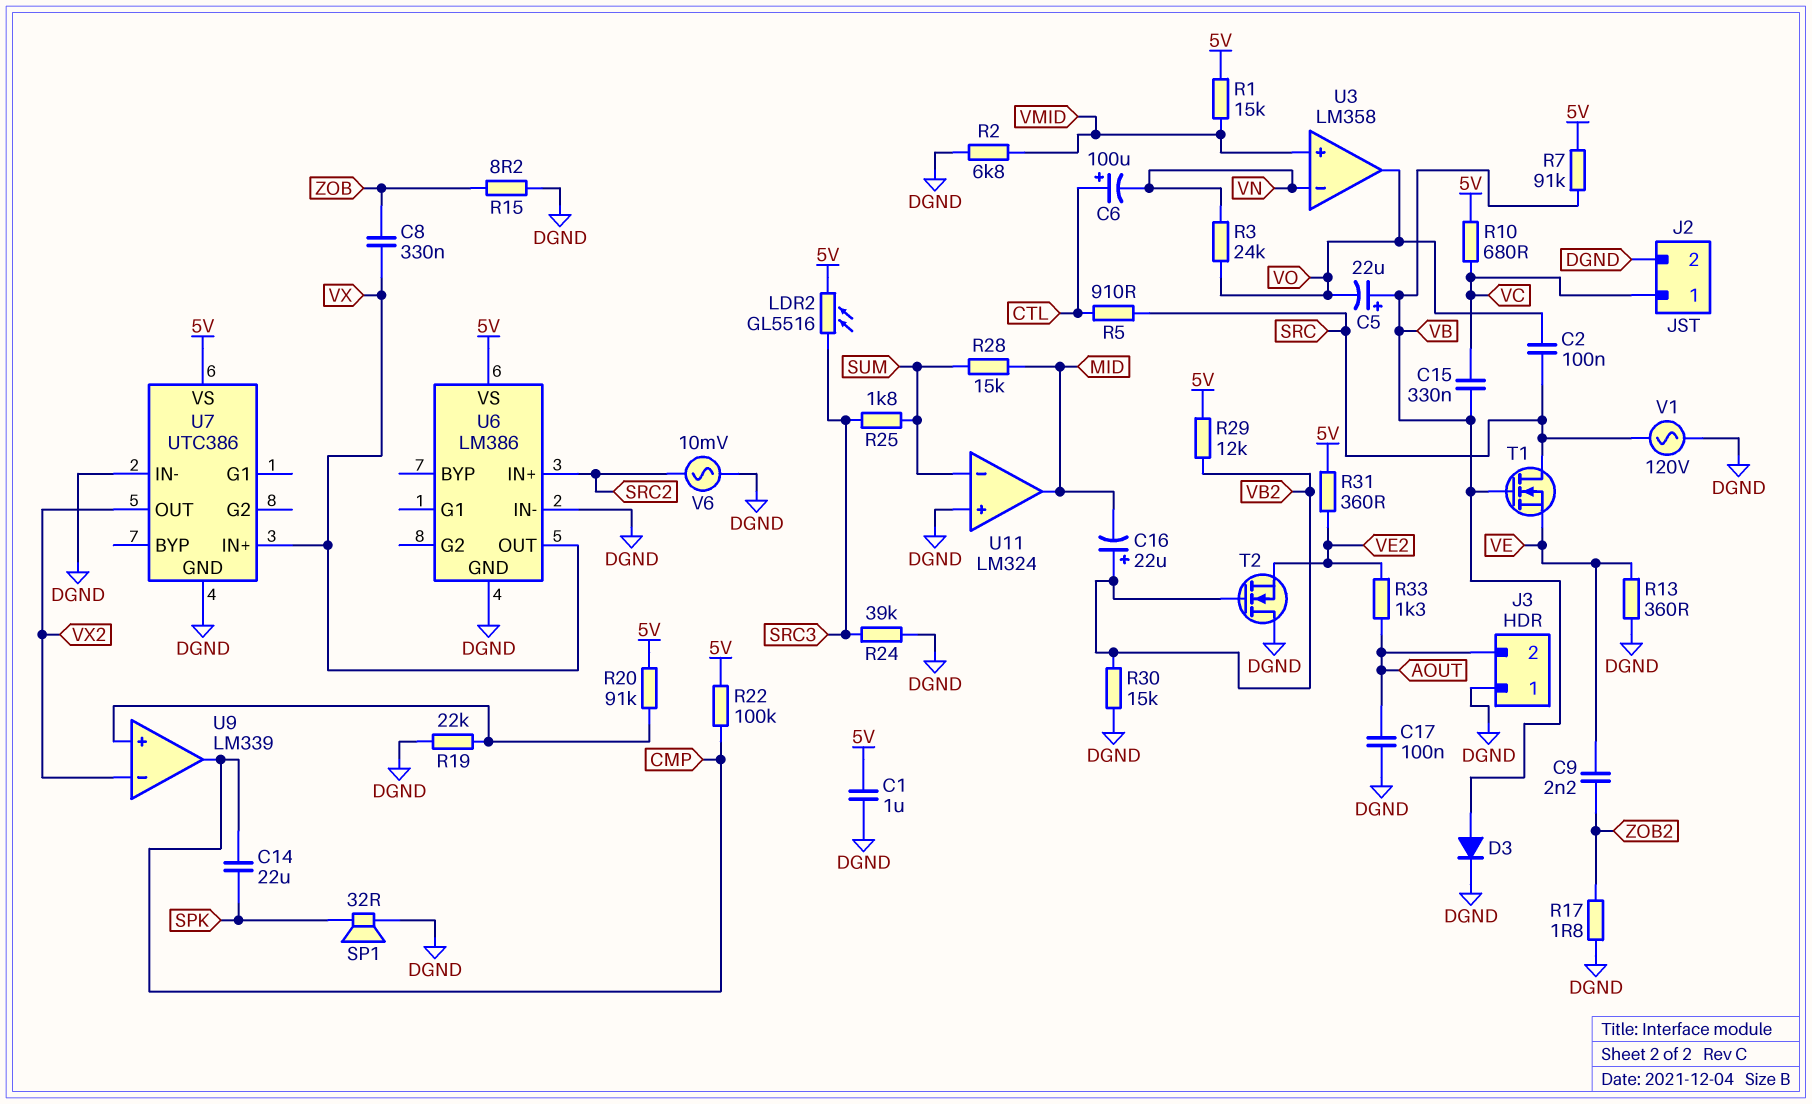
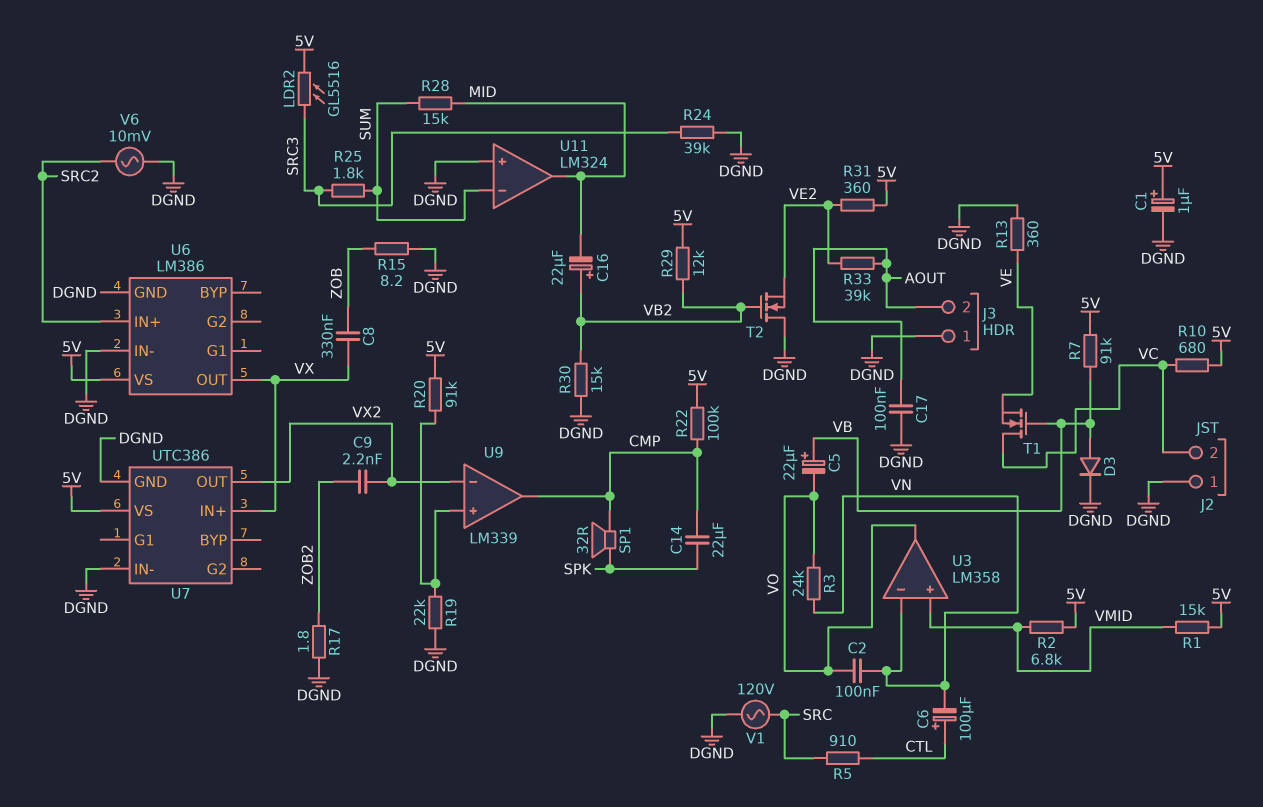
C1: 1uF (5V, DGND) -> 1uF (plus 5V, minus DGND)
C2: 100nF (SRC, VO) -> 100nF (VN, VO)
C9: 2.2nF (VE, ZOB2) -> 2.2nF (VX2, ZOB2)
C15: 330nF (VB, VC) -> none
J2 pin 1: VC -> DGND
J2 pin 2: DGND -> VC
R2: 6.8k (DGND, VMID) -> 6.8k (5V, VMID)
R33: 1.3k (AOUT, VE2) -> 39k (AOUT, VE2)
SP1: speaker 32R (DGND, SPK) -> speaker 32R (CMP, SPK)
T1: NMOS (G VB, D SRC, S VE) -> NMOS (G VB, D VC, S VE)

